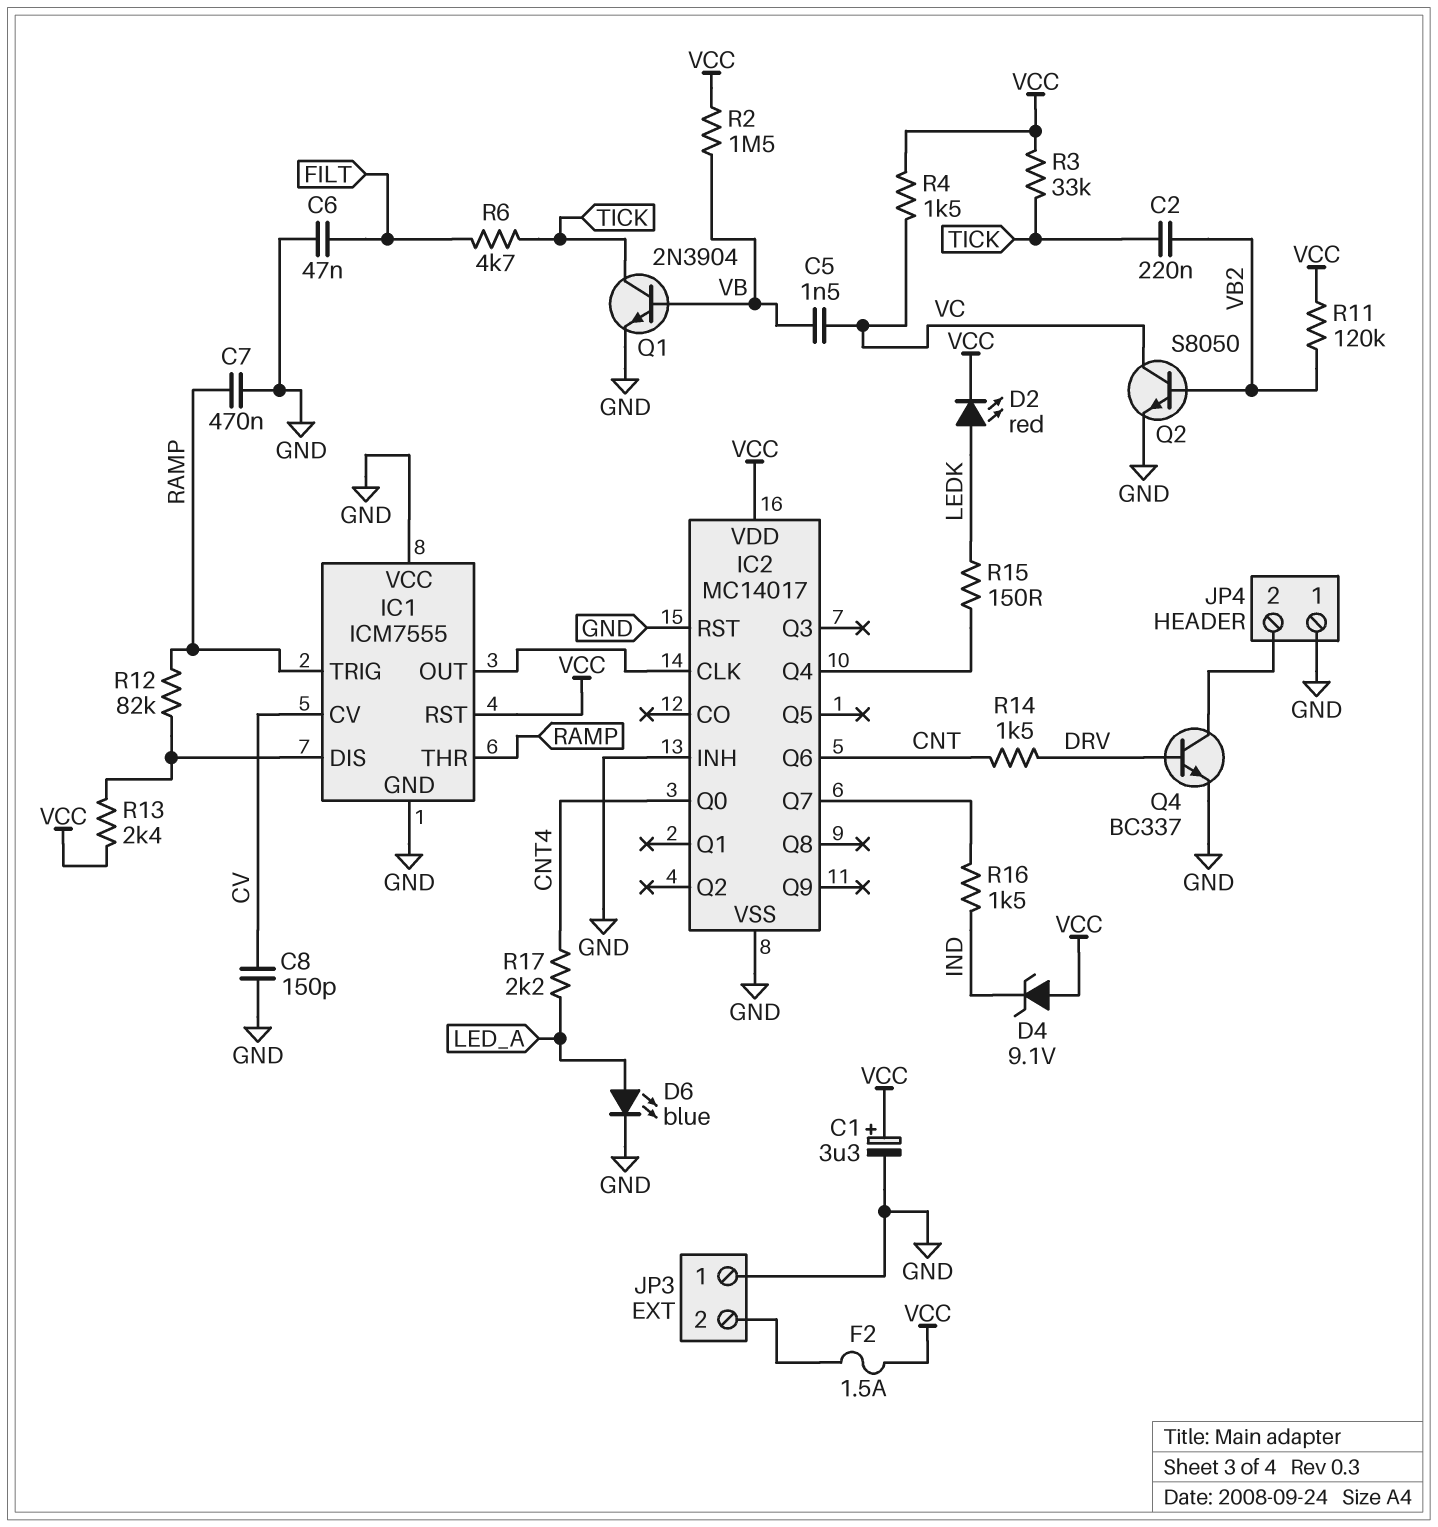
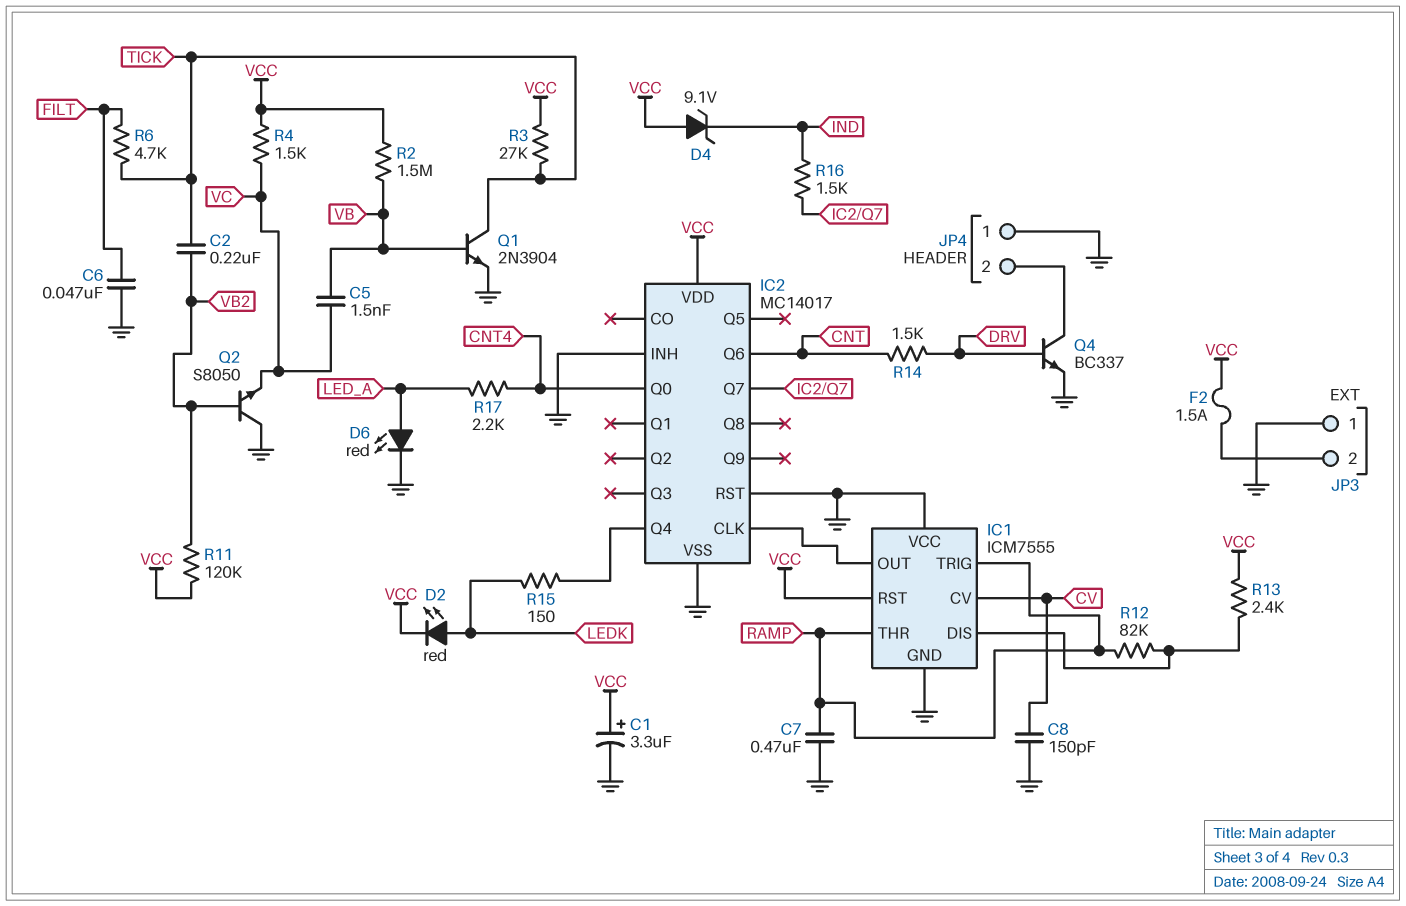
D6: LED blue (A LED_A, K GND) -> LED red (A LED_A, K GND)
Q2: NPN S8050 (B VB2, C VC, E GND) -> NPN S8050 (B VB2, C GND, E VC)
R3: 33k (TICK, VCC) -> 27k (TICK, VCC)

